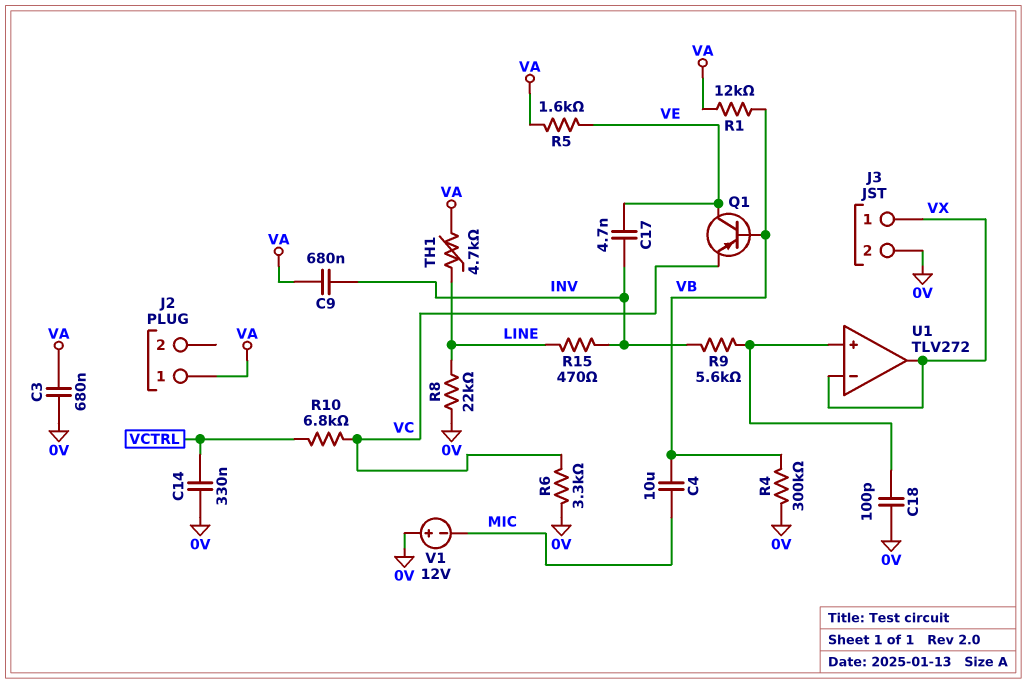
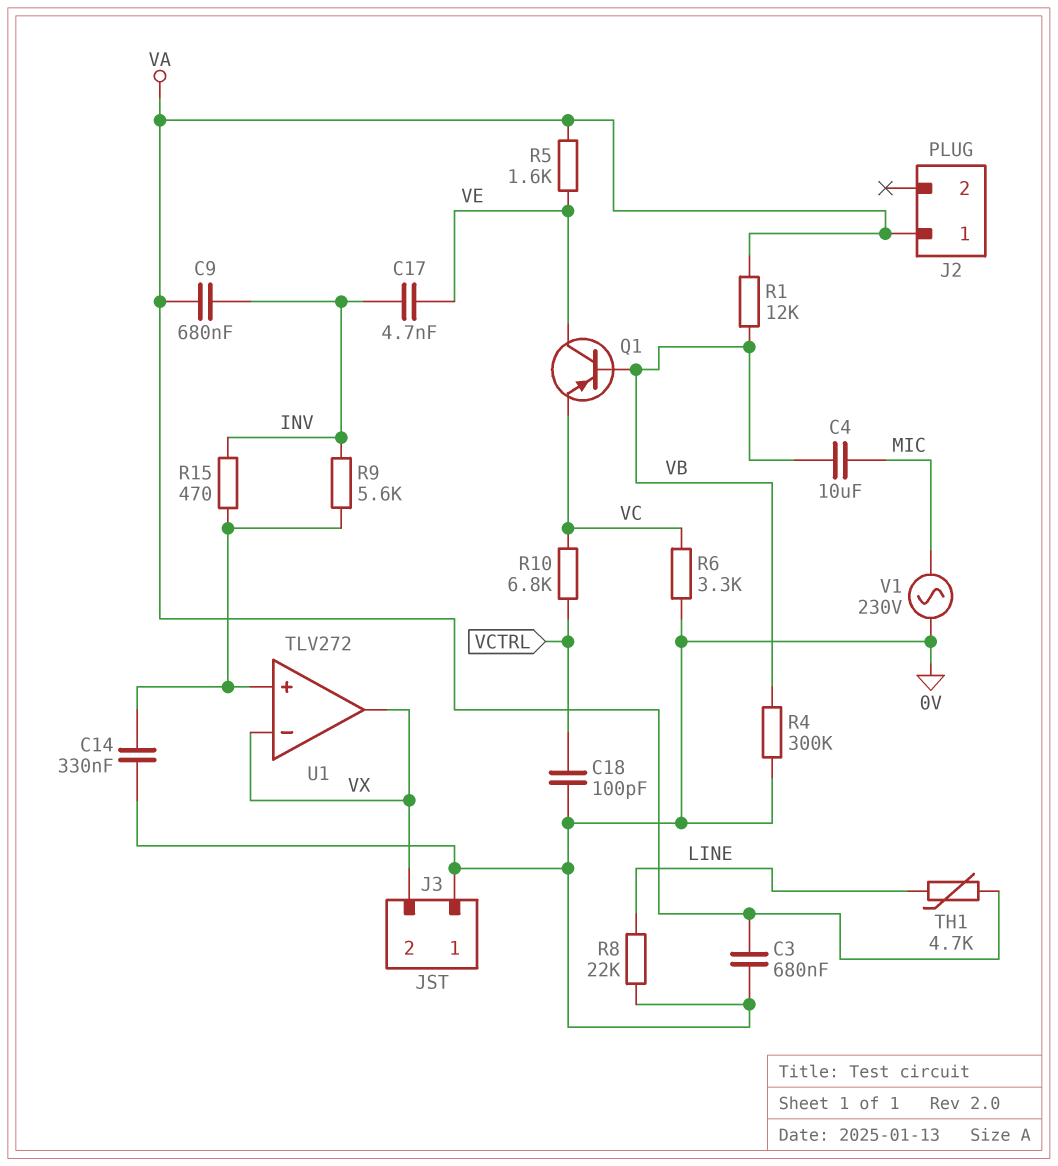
C14: 330nF (0V, VCTRL) -> 330nF (0V, U1/in+)
C18: 100pF (0V, U1/in+) -> 100pF (0V, VCTRL)
J3 pin 1: VX -> 0V
J3 pin 2: 0V -> VX
R15: 470 (INV, LINE) -> 470 (INV, U1/in+)
V1: 12V (plus 0V, minus MIC) -> AC 230V (0V, MIC)

